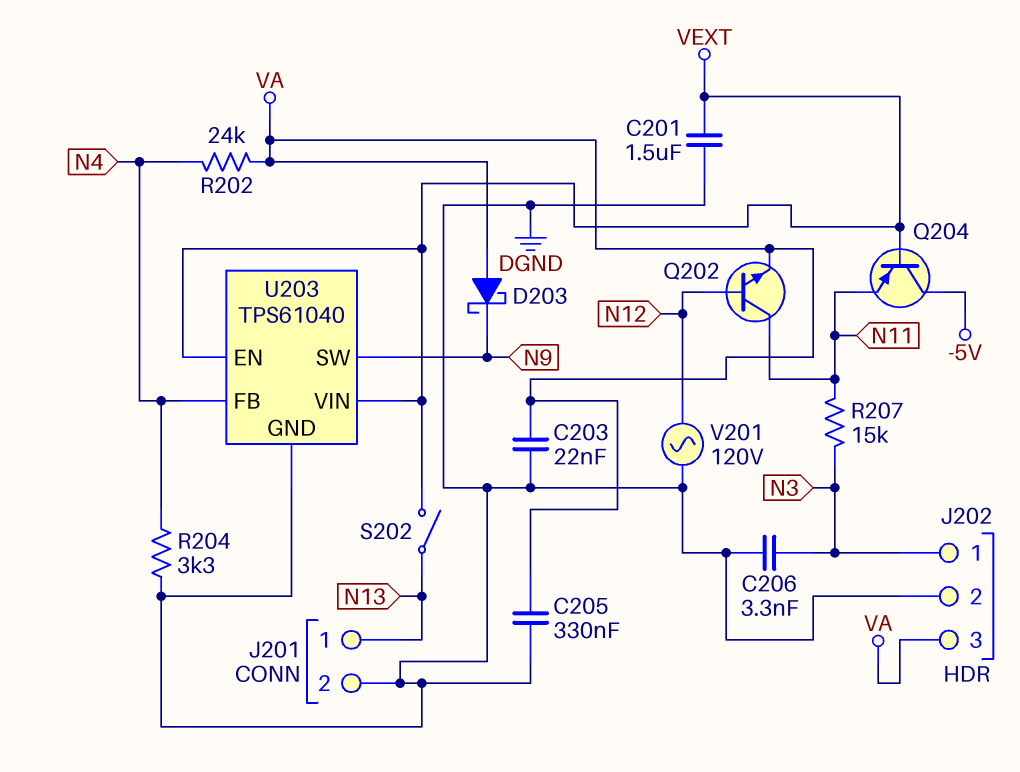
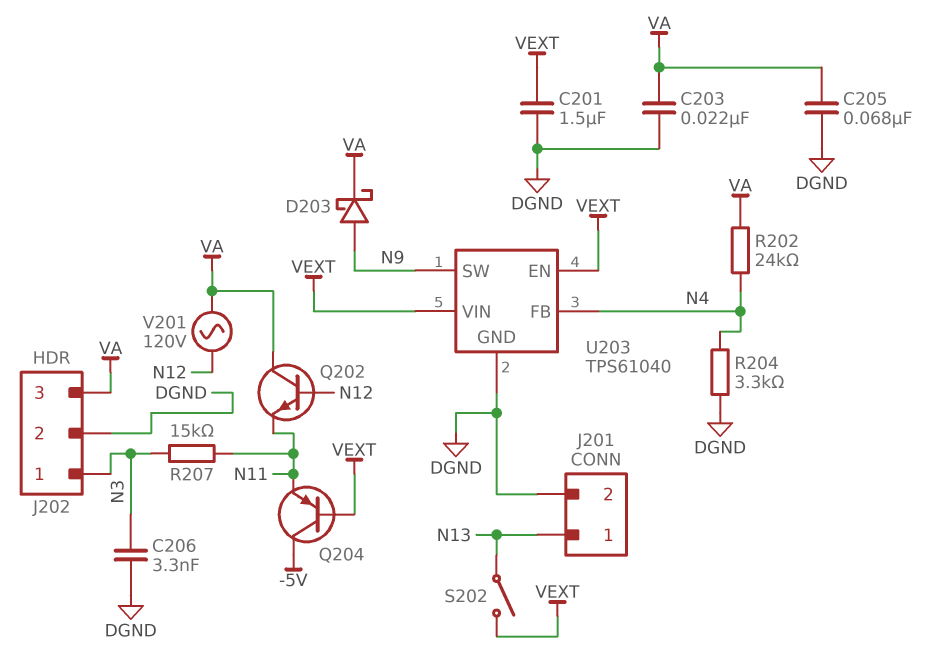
C205: 330nF (DGND, VA) -> 68nF (DGND, VA)
D203: schottky (A VA, K N9) -> schottky (A N9, K VA)
Q202: NPN (B N12, C N11, E VA) -> NPN (B N12, C VA, E N11)
V201: AC 120V (DGND, N12) -> AC 120V (N12, VA)

